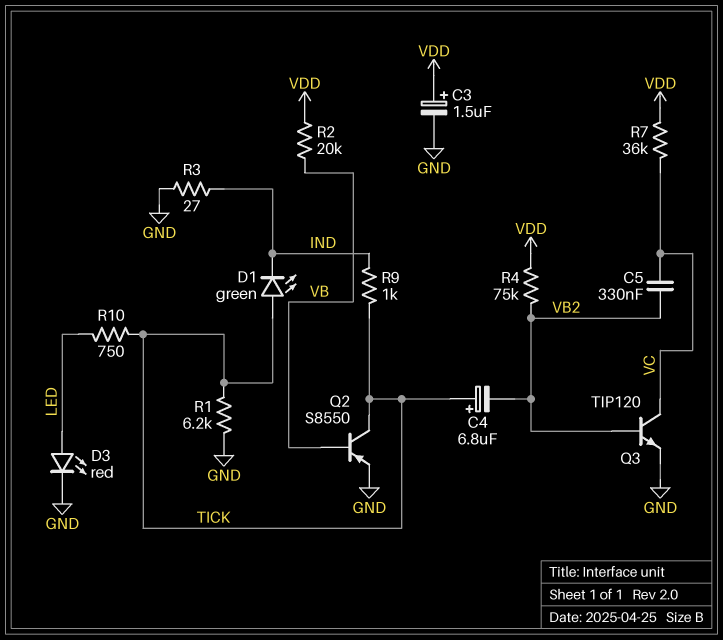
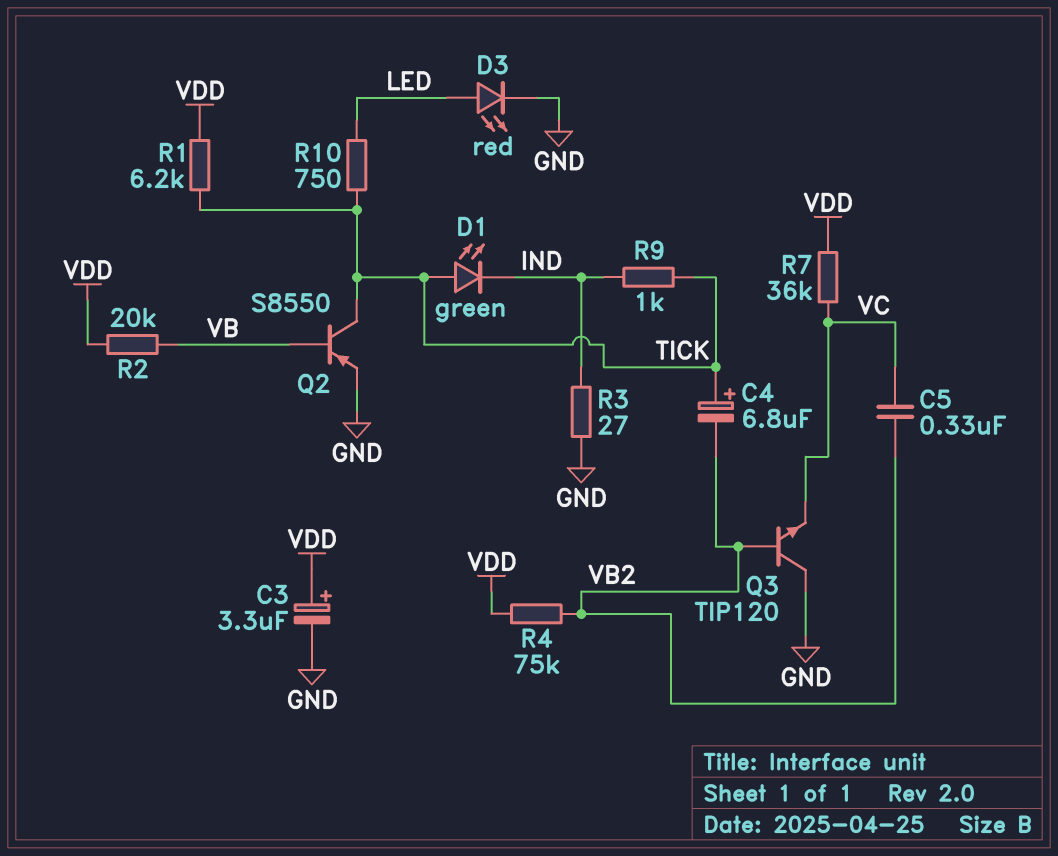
C3: 1.5uF (plus VDD, minus GND) -> 3.3uF (plus VDD, minus GND)
Q3: NPN TIP120 (B VB2, C VC, E GND) -> NPN TIP120 (B VB2, C GND, E VC)
R1: 6.2k (GND, TICK) -> 6.2k (TICK, VDD)

